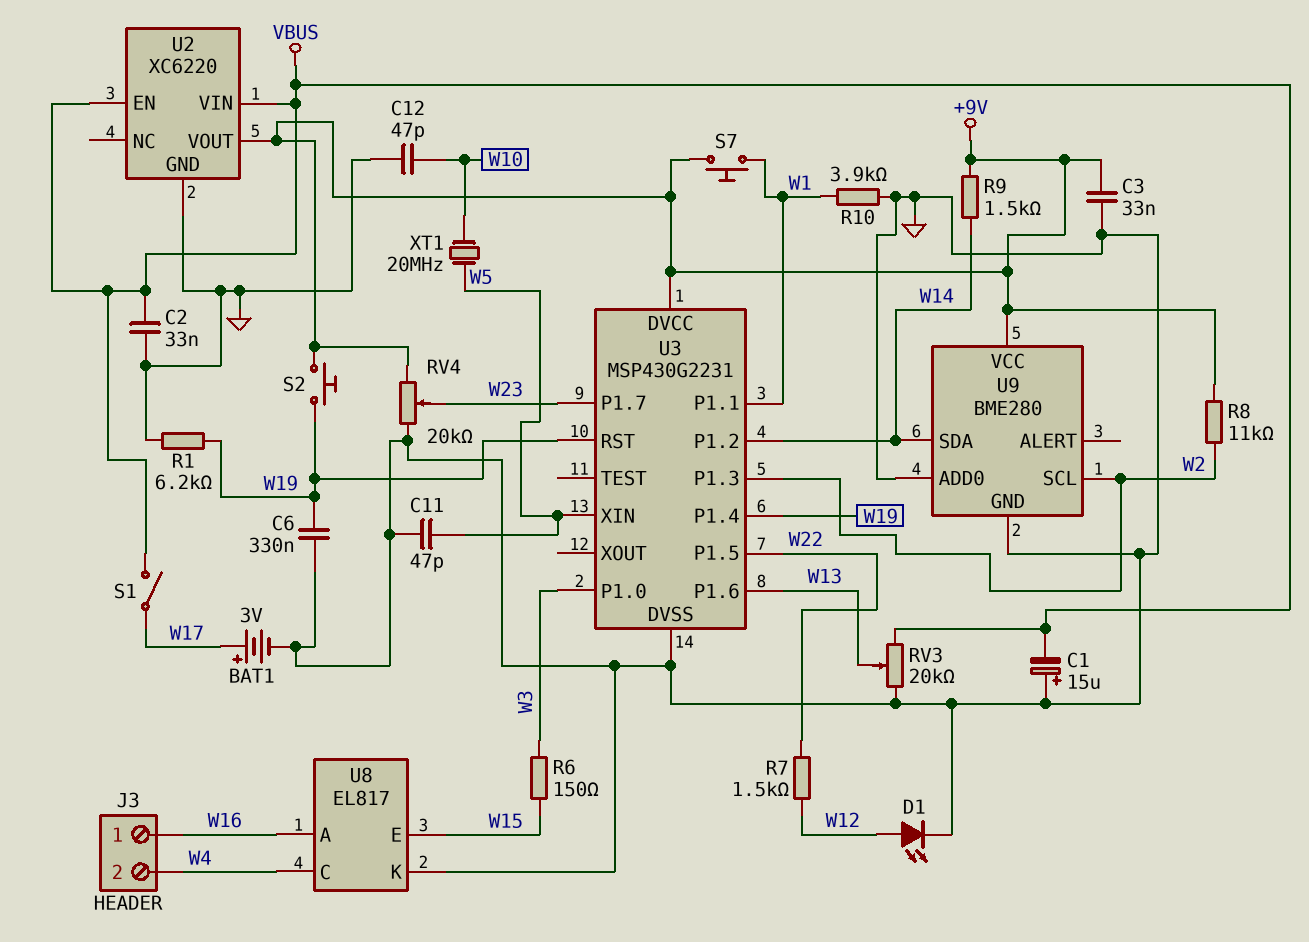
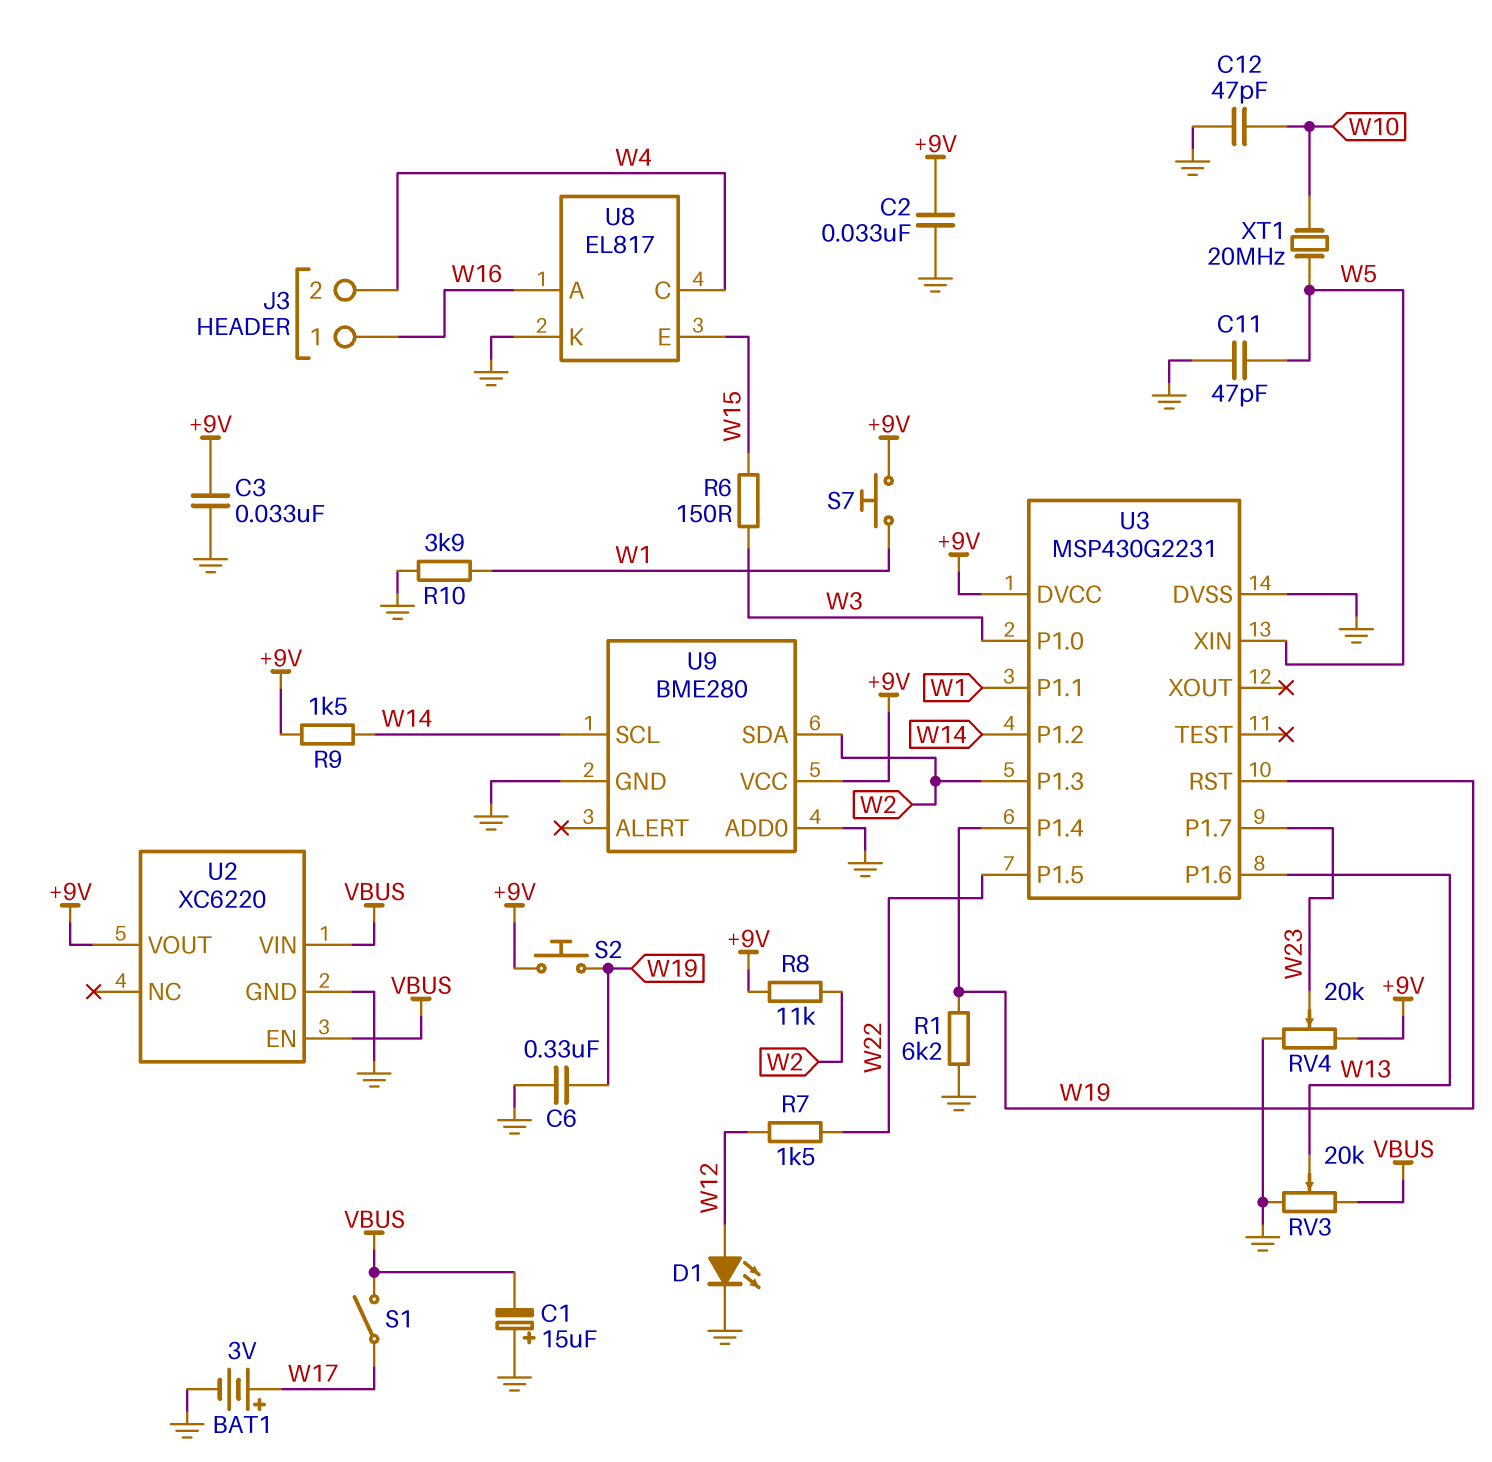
C2: 33nF (GND, VBUS) -> 33nF (+9V, GND)
U9 pin SCL: W2 -> W14
U9 pin SDA: W14 -> W2

